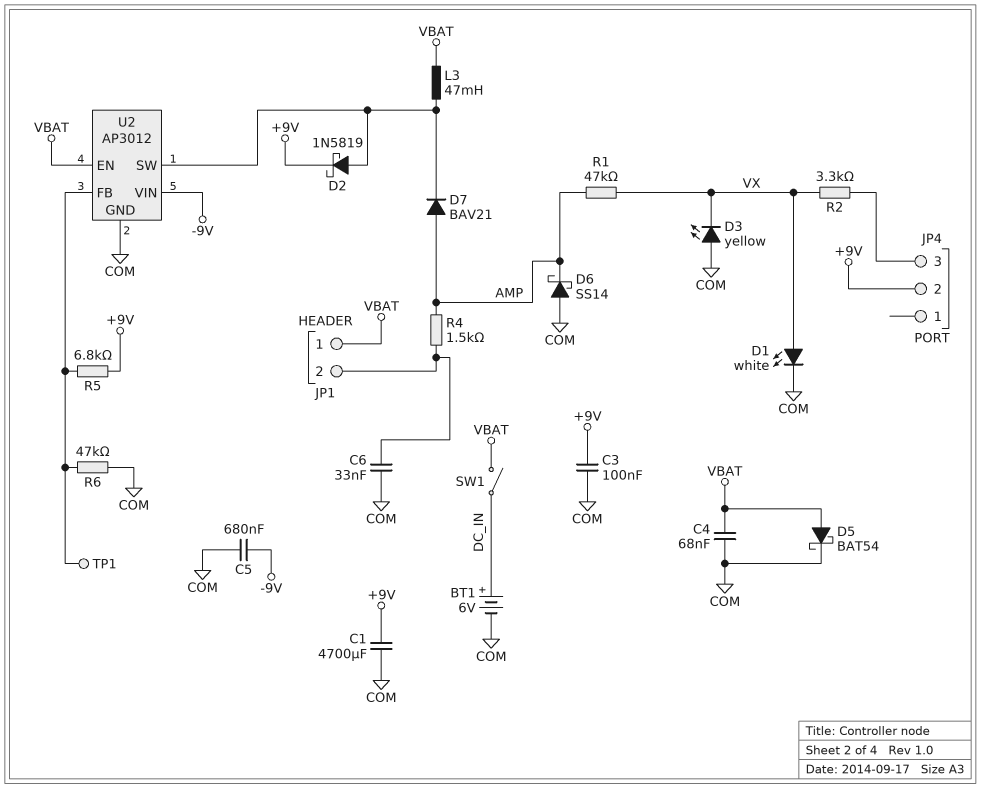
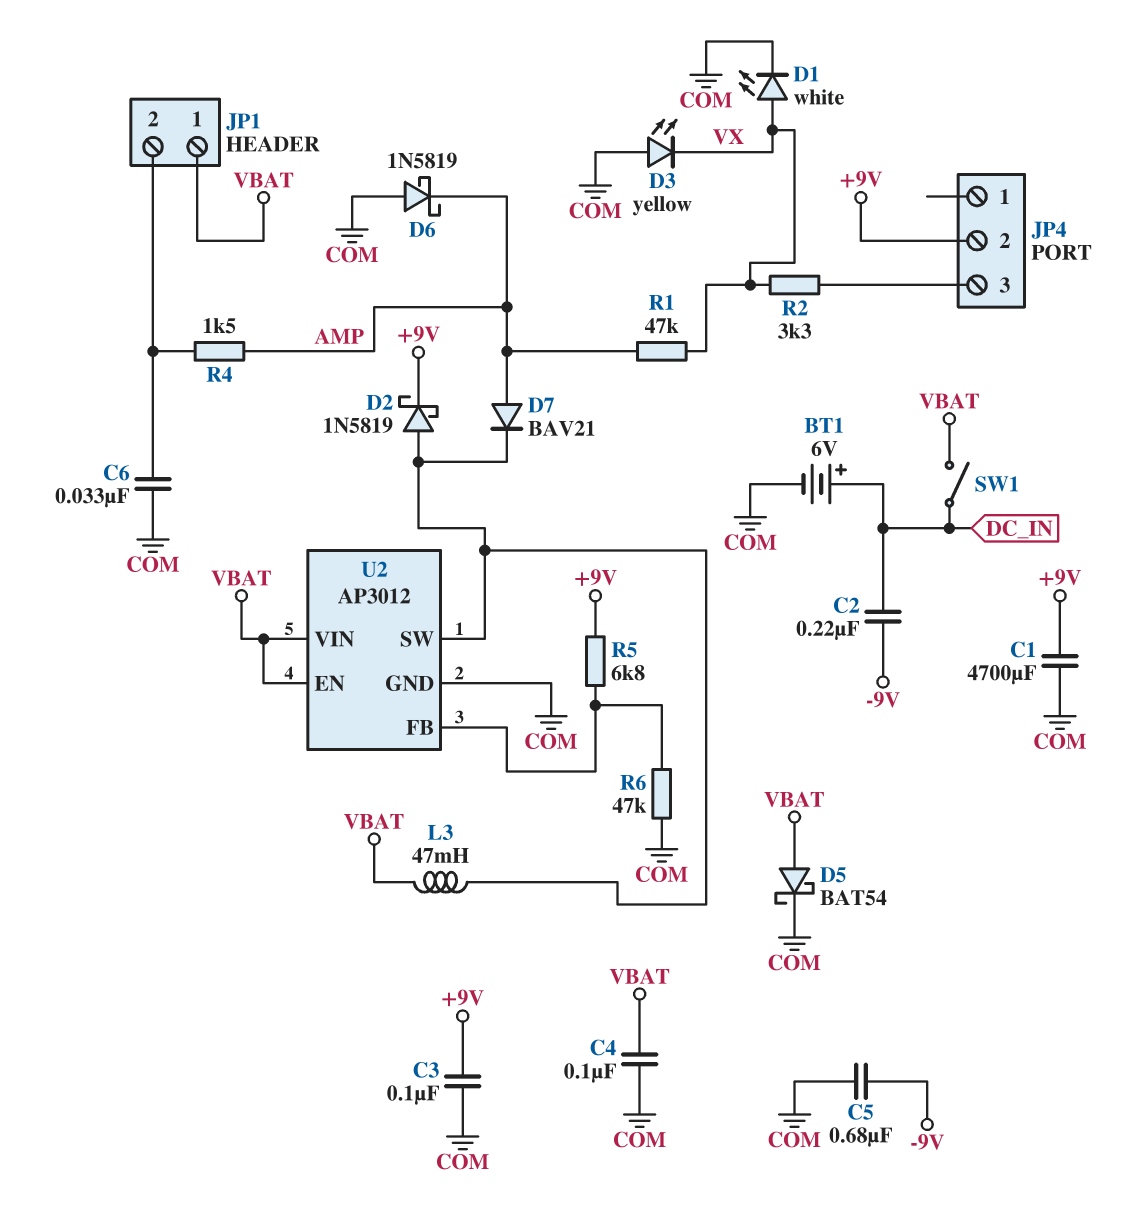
C2: none -> 220nF (-9V, DC_IN)
C4: 68nF (COM, VBAT) -> 100nF (COM, VBAT)
D6: schottky SS14 (A COM, K AMP) -> schottky 1N5819 (A COM, K AMP)
TP1: test point (U2/FB) -> none
U2 pin VIN: -9V -> VBAT

